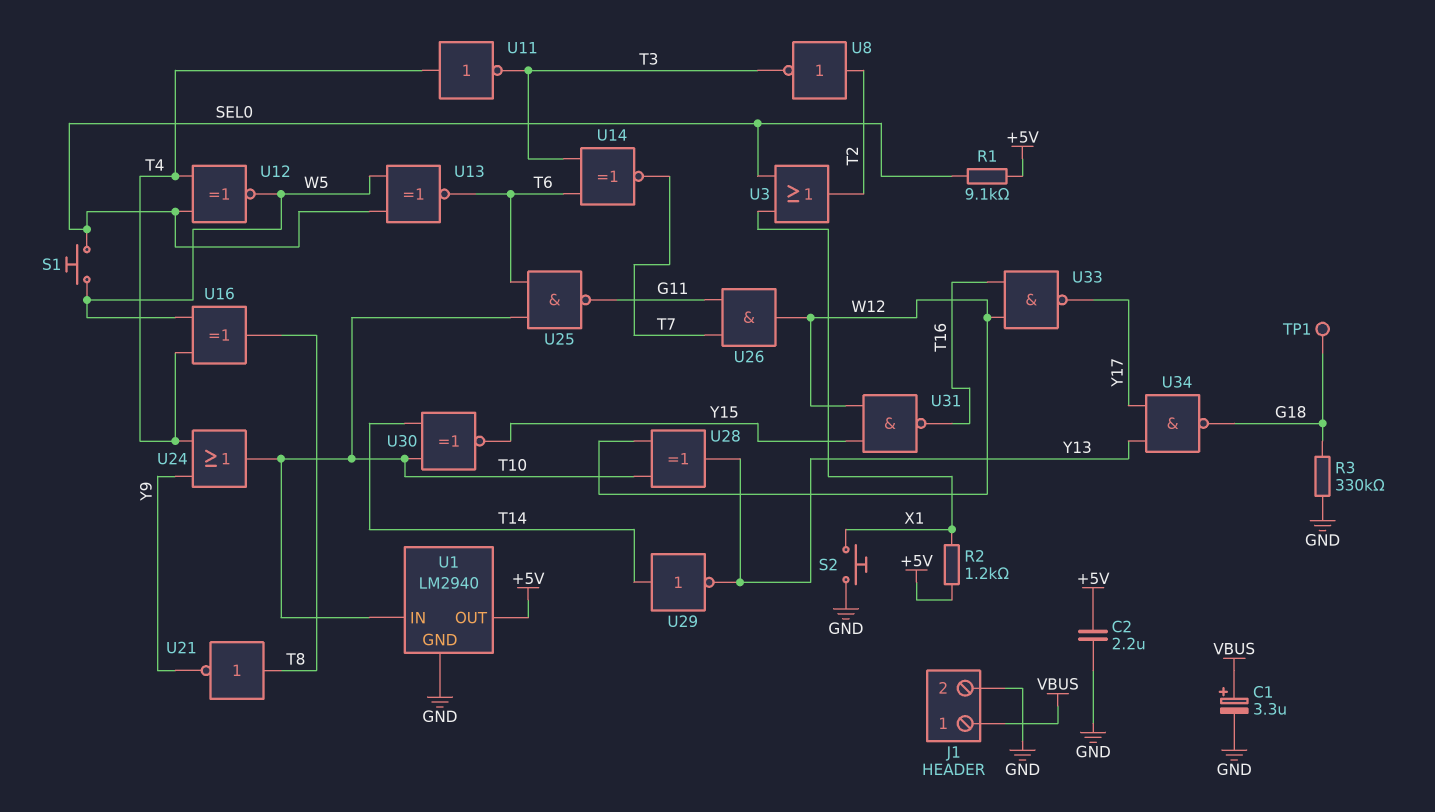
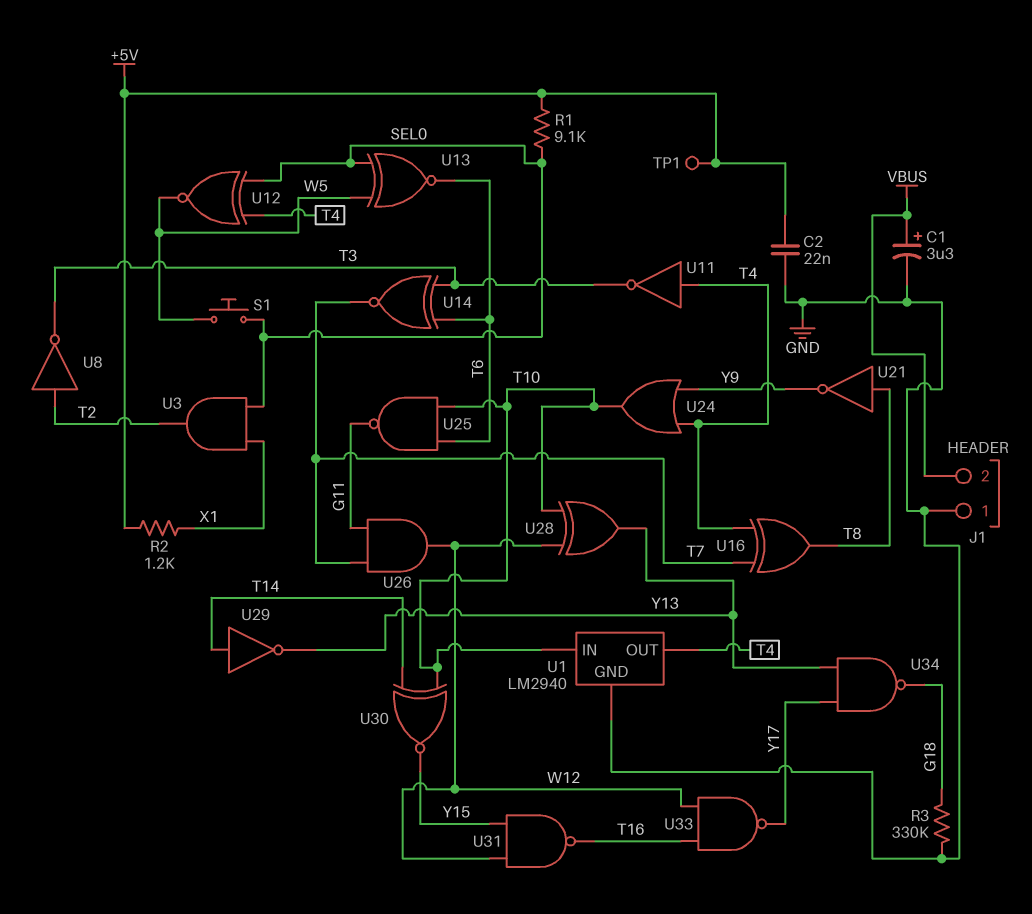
C2: 2.2uF (+5V, GND) -> 22nF (+5V, GND)
J1 pin 1: VBUS -> GND
J1 pin 2: GND -> VBUS
S2: button (GND, X1) -> none
TP1: test point (G18) -> test point (+5V)
U1 pin OUT: +5V -> T4
U3: OR (in SEL0, in X1, out T2) -> AND (in SEL0, in X1, out T2)
U16: XOR (in T4, in W5, out T8) -> XOR (in T4, in T7, out T8)

